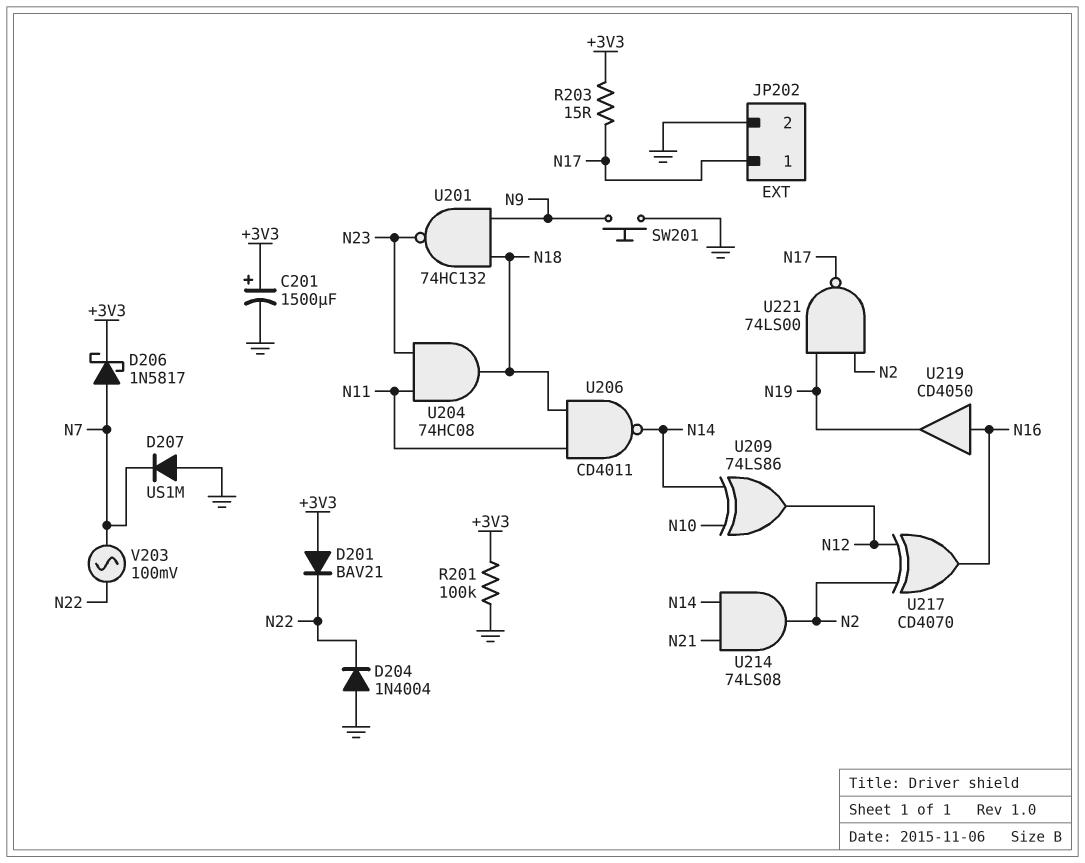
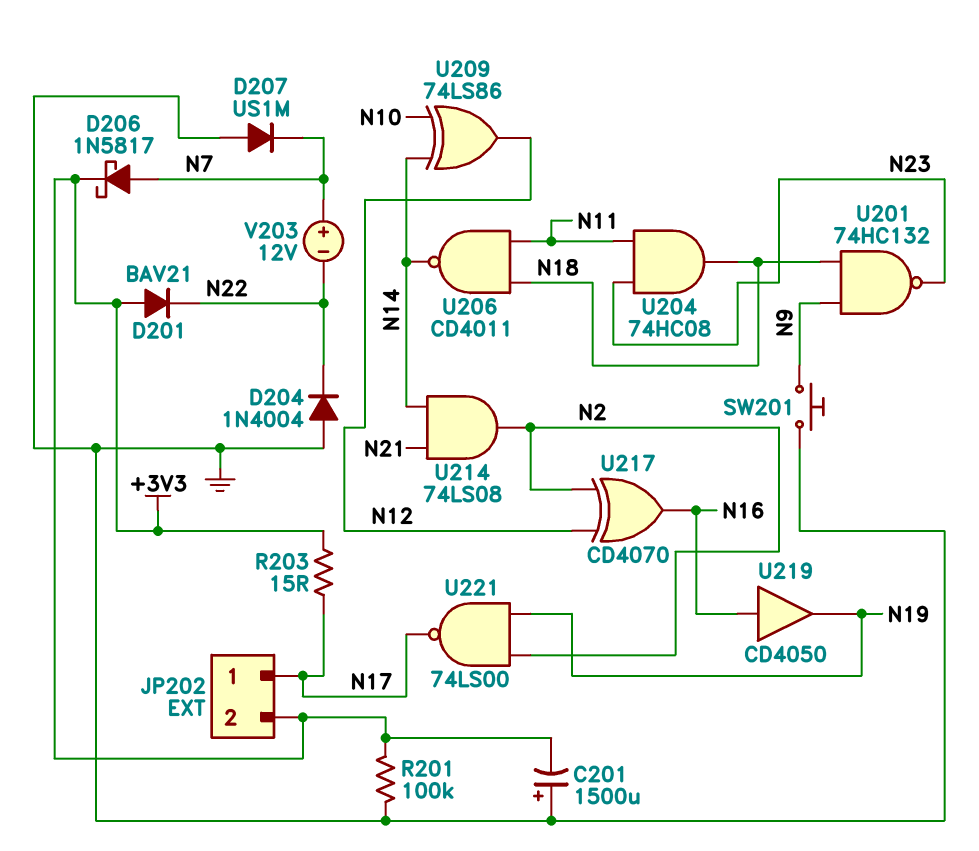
C201: 1500uF (plus +3V3, minus GND) -> 1500uF (plus GND, minus +3V3)
JP202 pin 2: GND -> +3V3
V203: AC 100mV (N7, N22) -> 12V (plus N7, minus N22)

